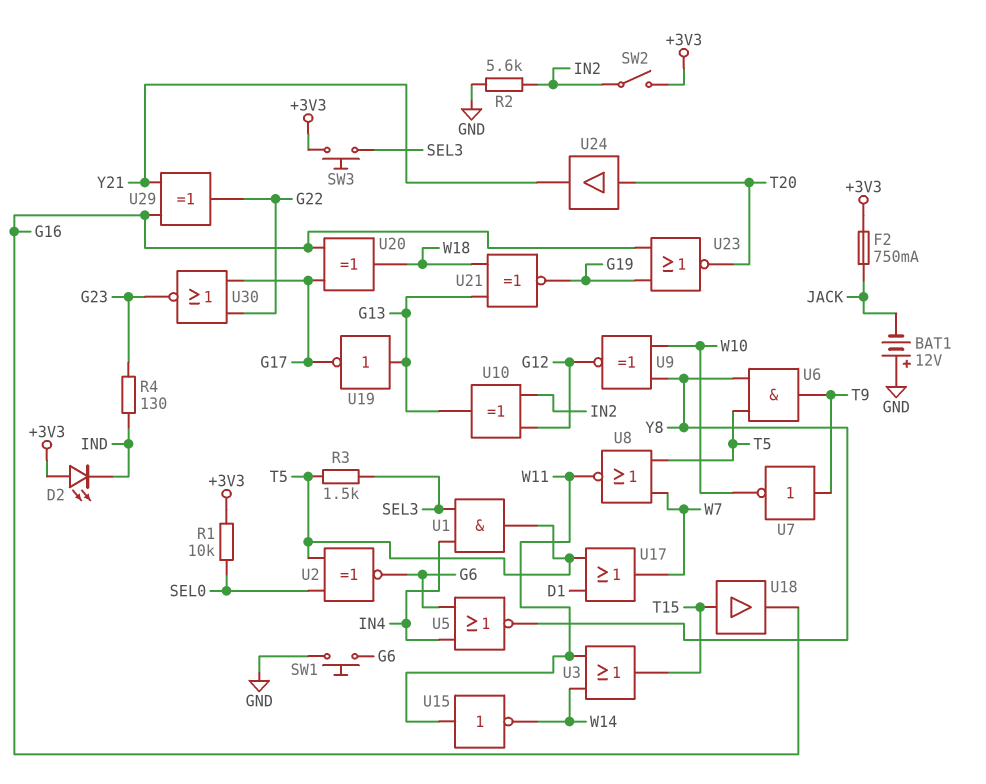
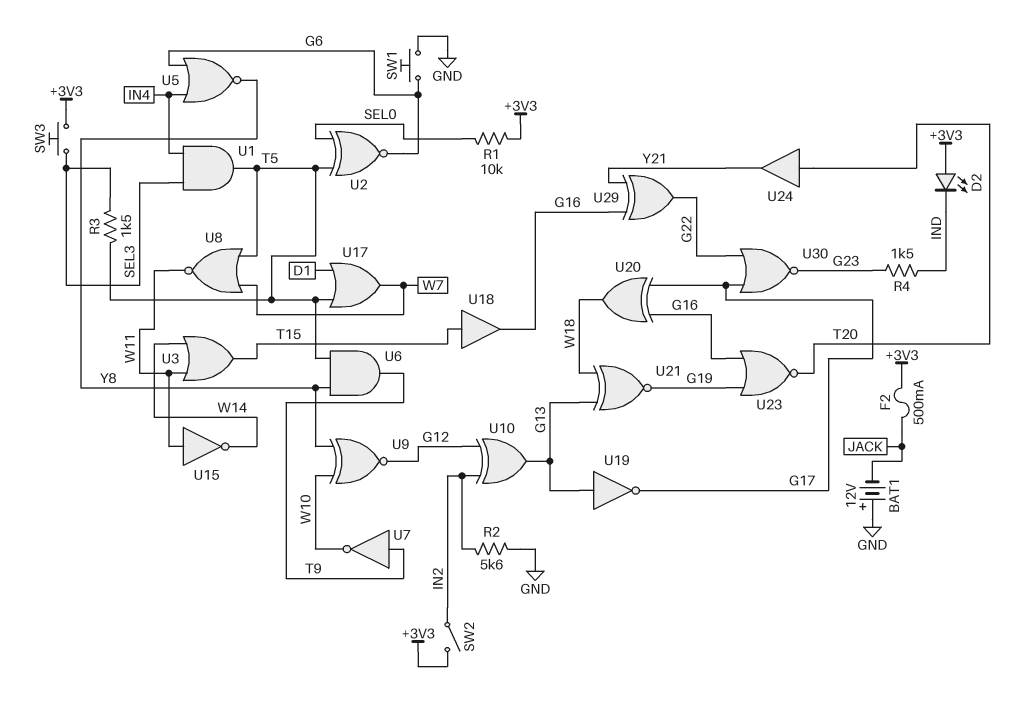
F2: 750mA (+3V3, JACK) -> 500mA (+3V3, JACK)
R4: 130 (G23, IND) -> 1.5k (G23, IND)

